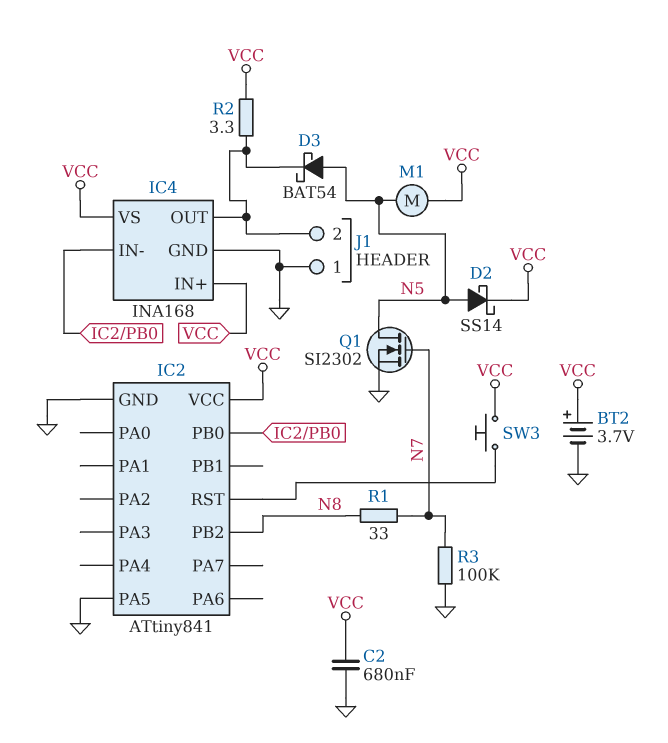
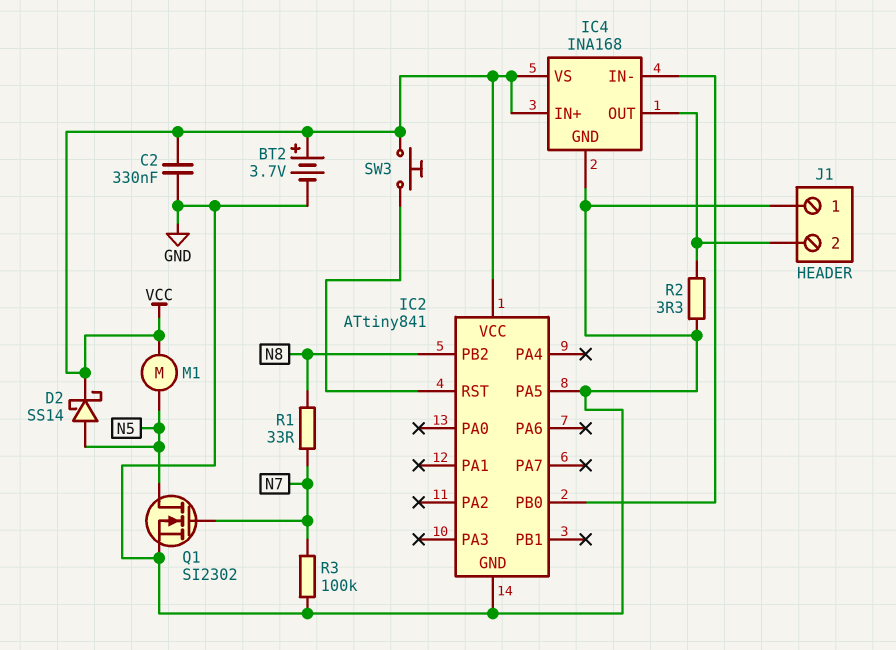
C2: 680nF (GND, VCC) -> 330nF (GND, VCC)
D3: schottky BAT54 (A N5, K IC4/OUT) -> none
R2: 3.3 (IC4/OUT, VCC) -> 3.3 (GND, IC4/OUT)

